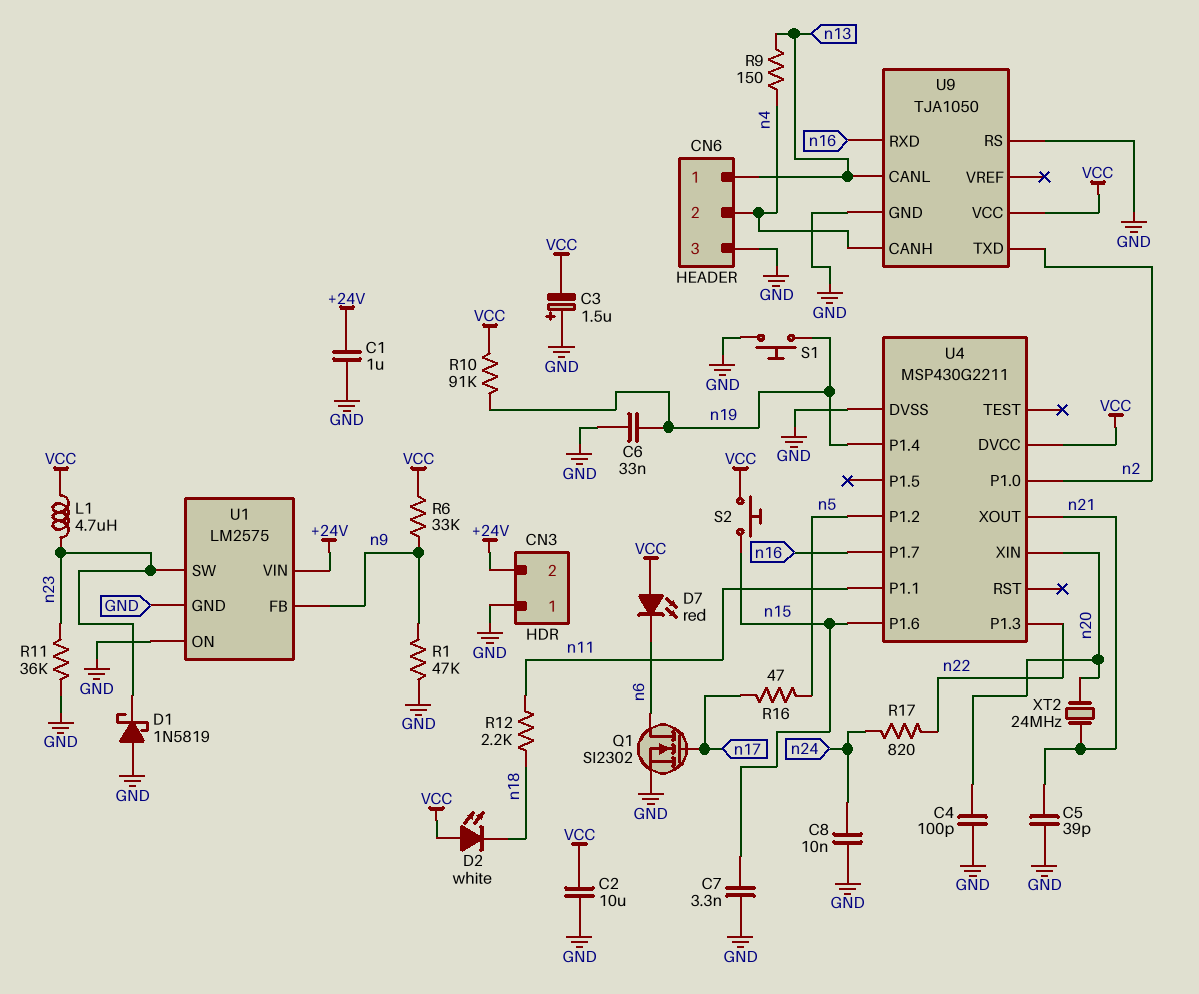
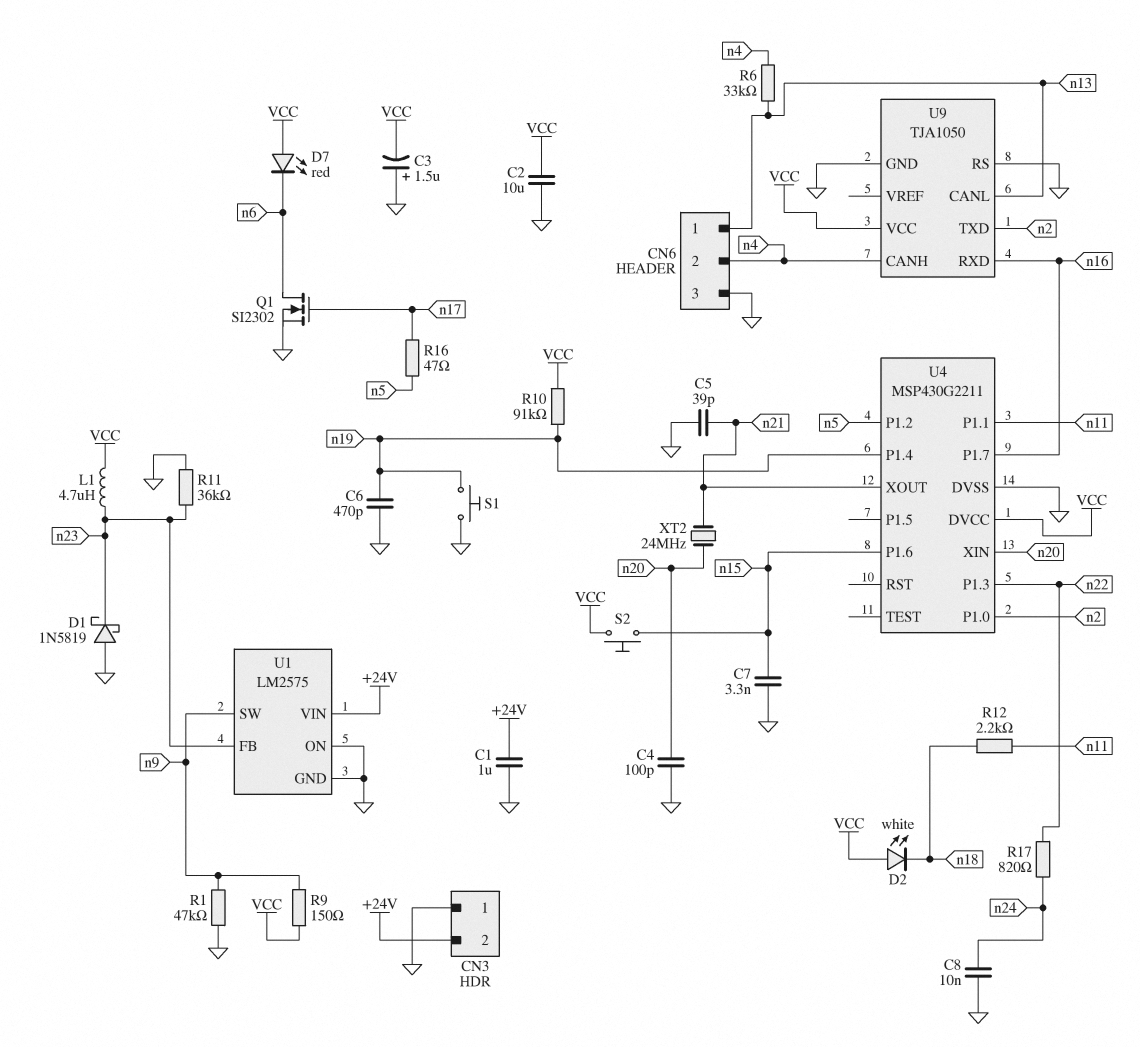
C6: 33nF (GND, n19) -> 470pF (GND, n19)
R6: 33k (VCC, n9) -> 33k (n4, n13)
R9: 150 (n4, n13) -> 150 (VCC, n9)
U1 pin FB: n9 -> n23
U1 pin SW: n23 -> n9

